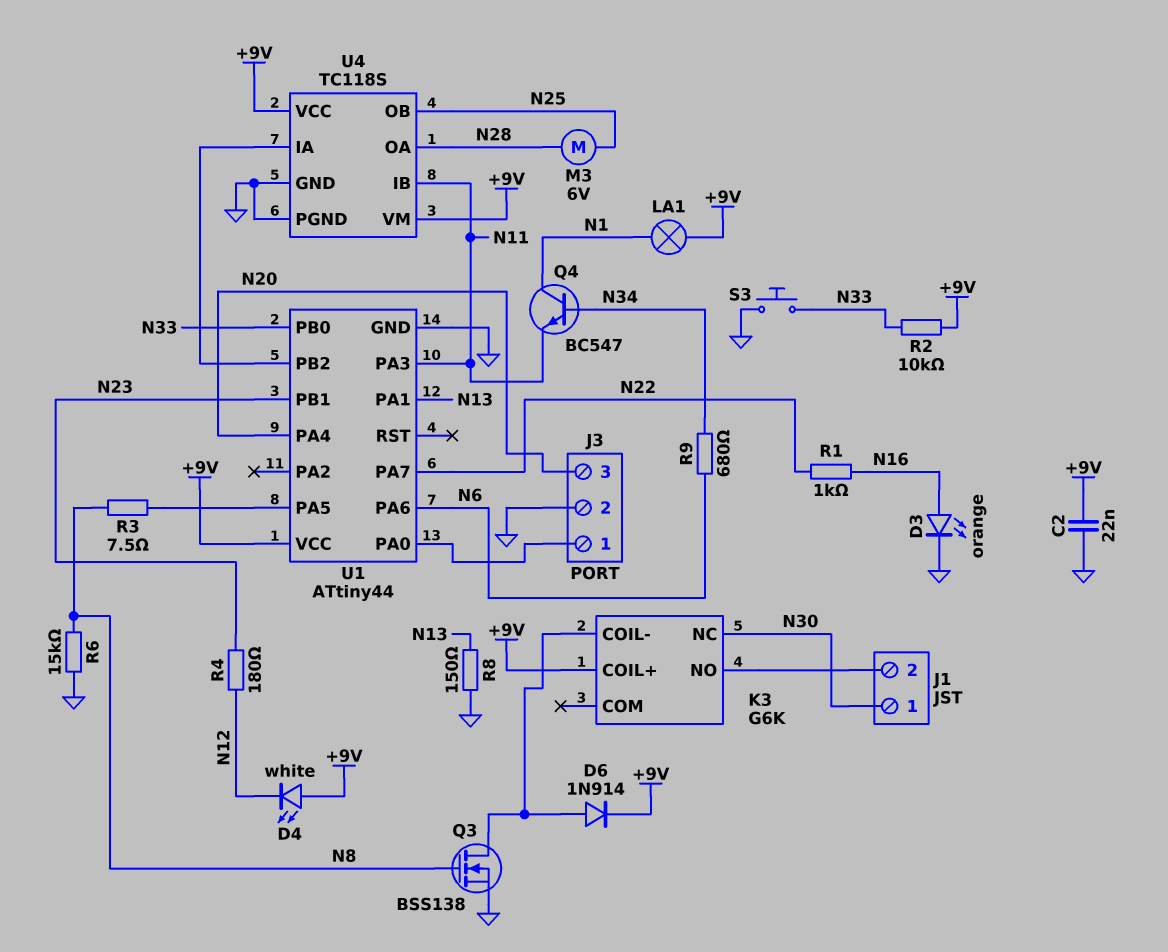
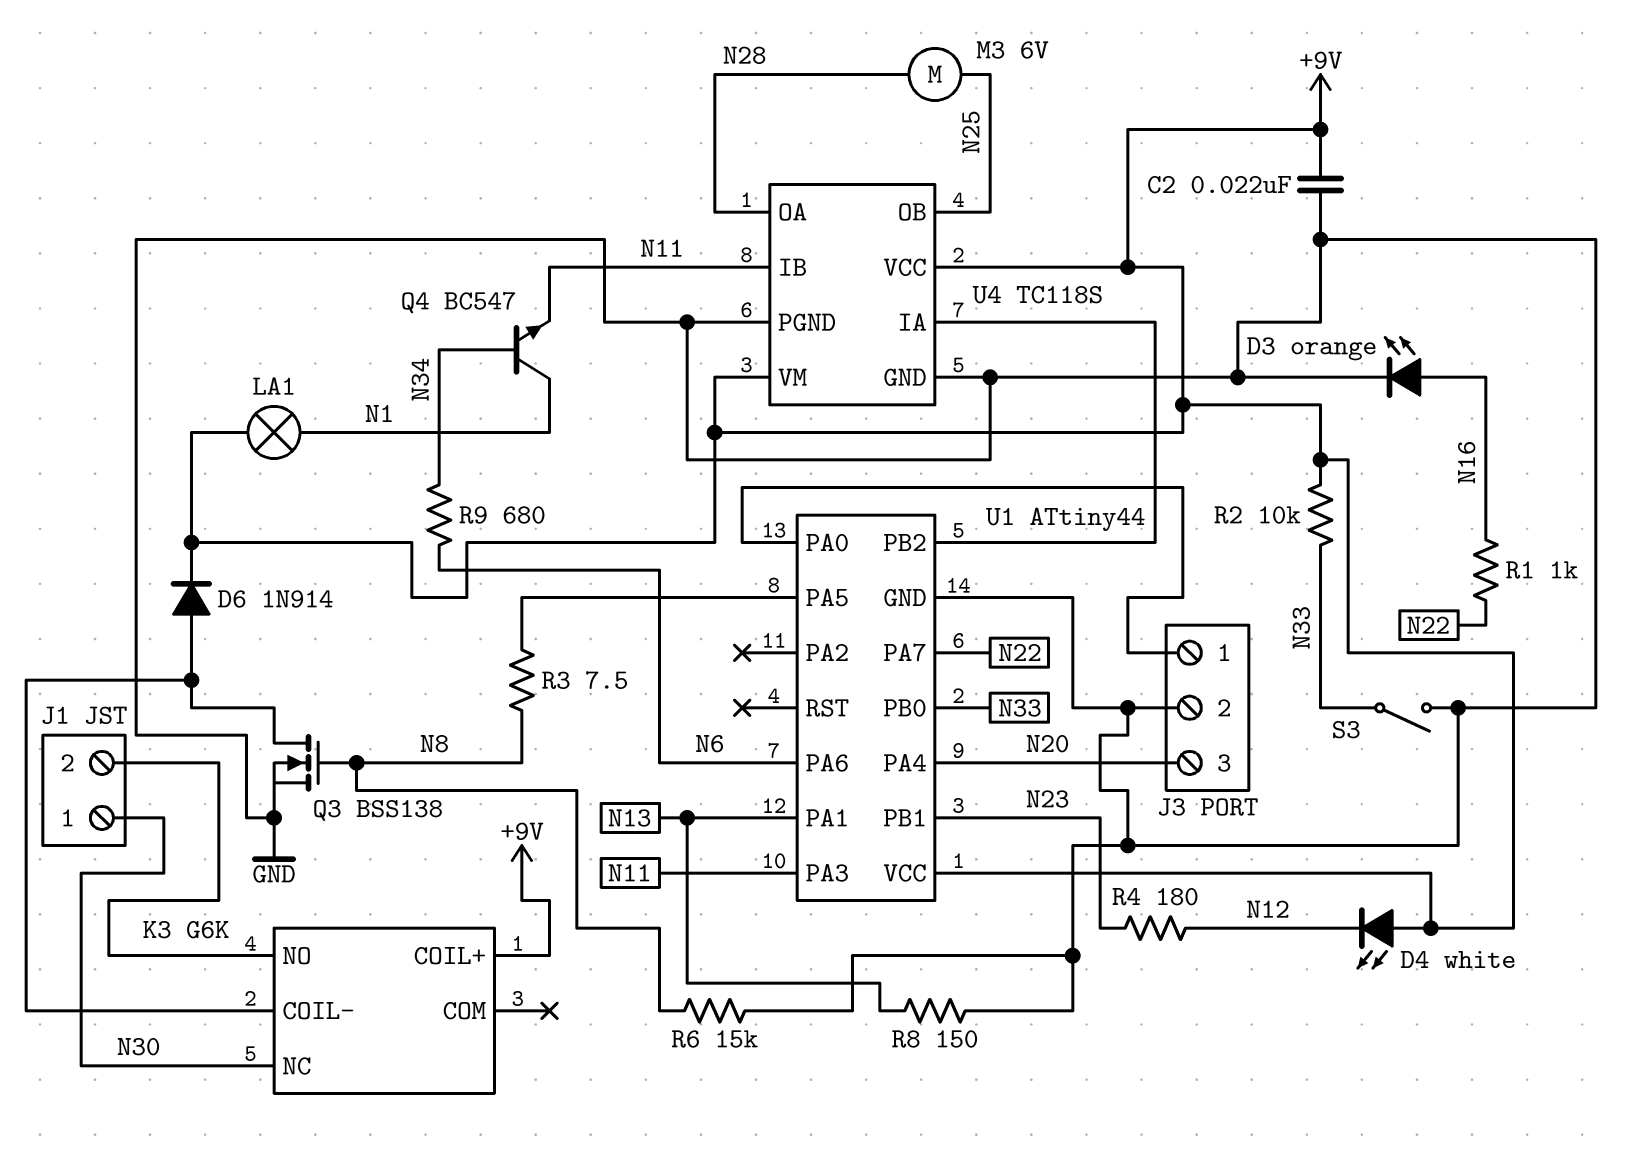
S3: button (GND, N33) -> switch (GND, N33)

